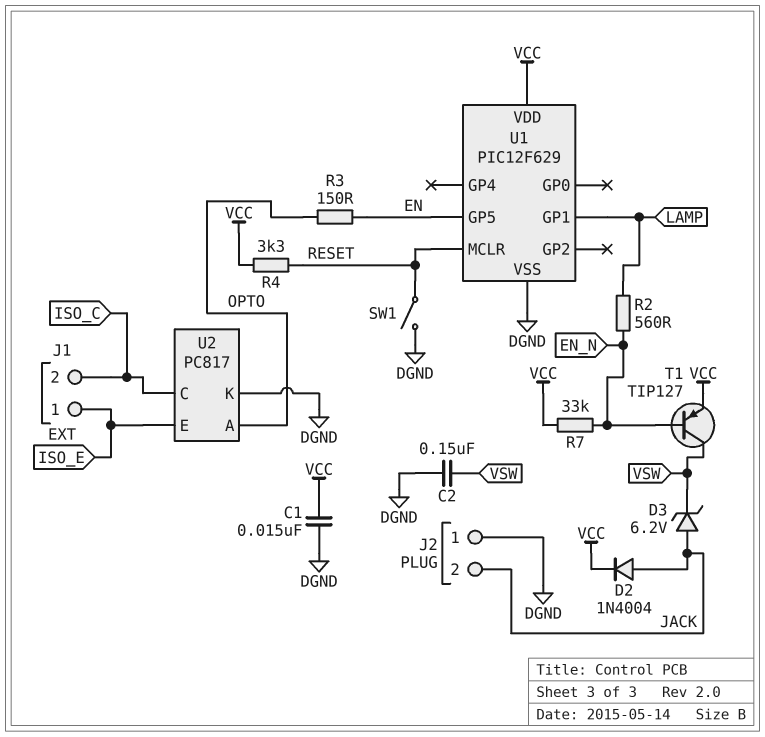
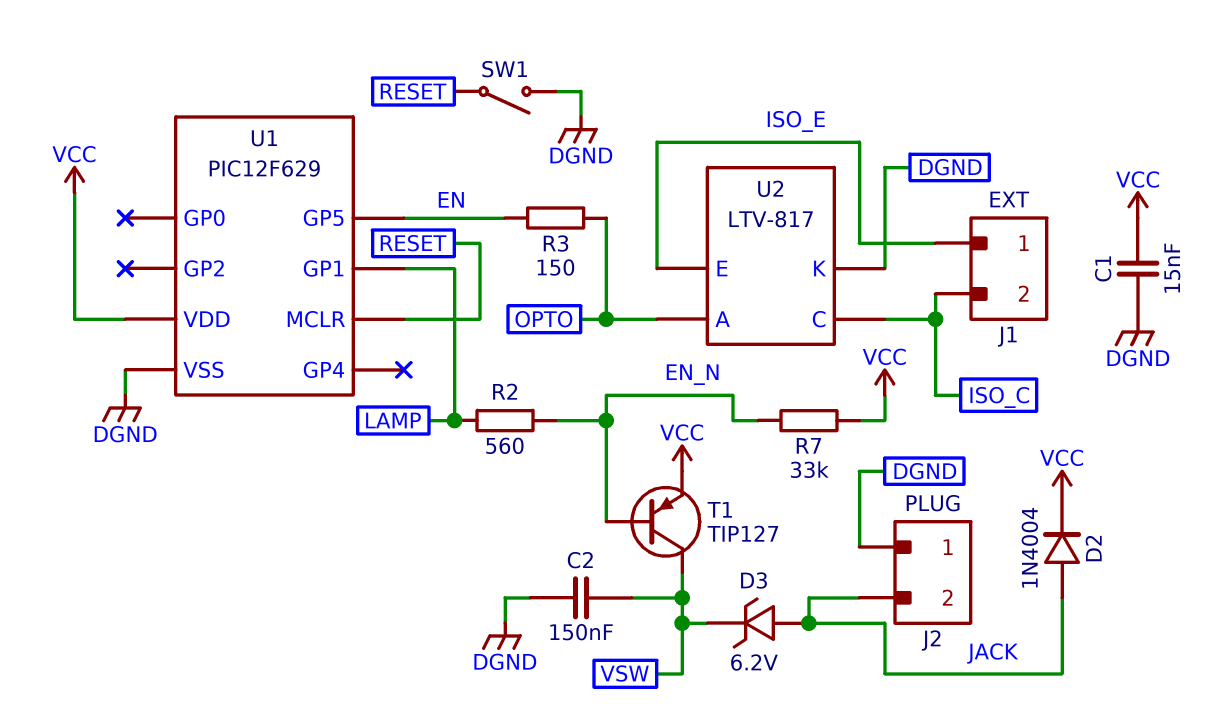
R4: 3.3k (RESET, VCC) -> none
U2: PC817 -> LTV-817

